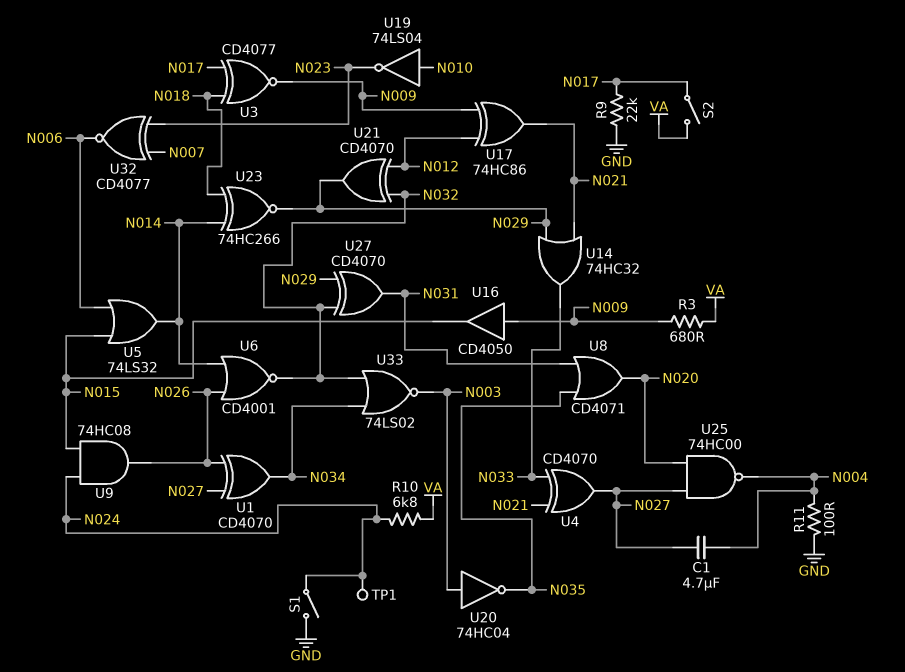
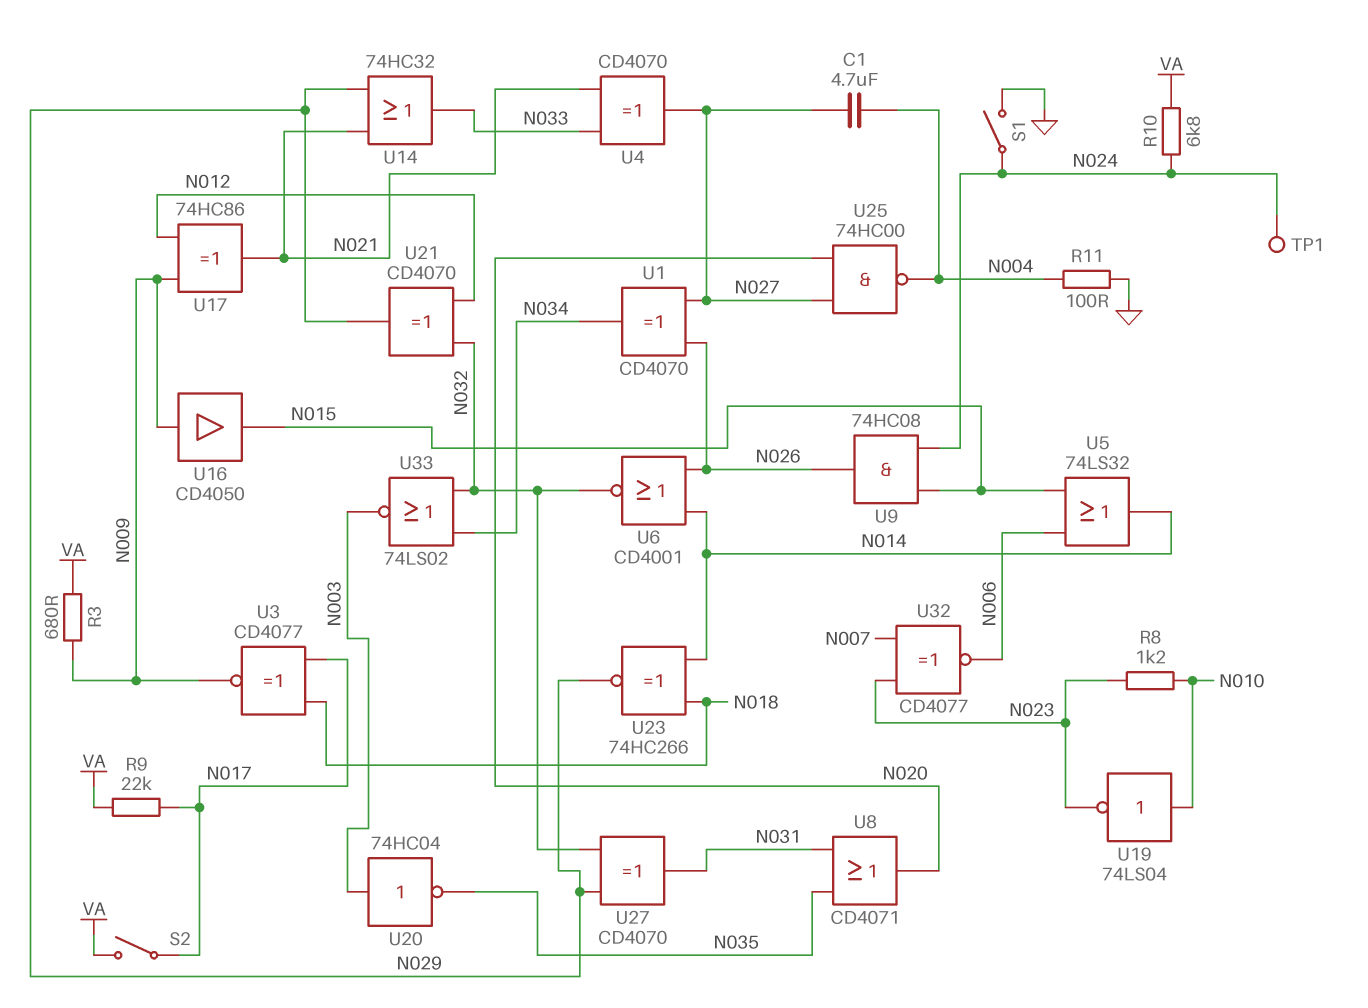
R8: none -> 1.2k (N010, N023)
R9: 22k (GND, N017) -> 22k (N017, VA)

